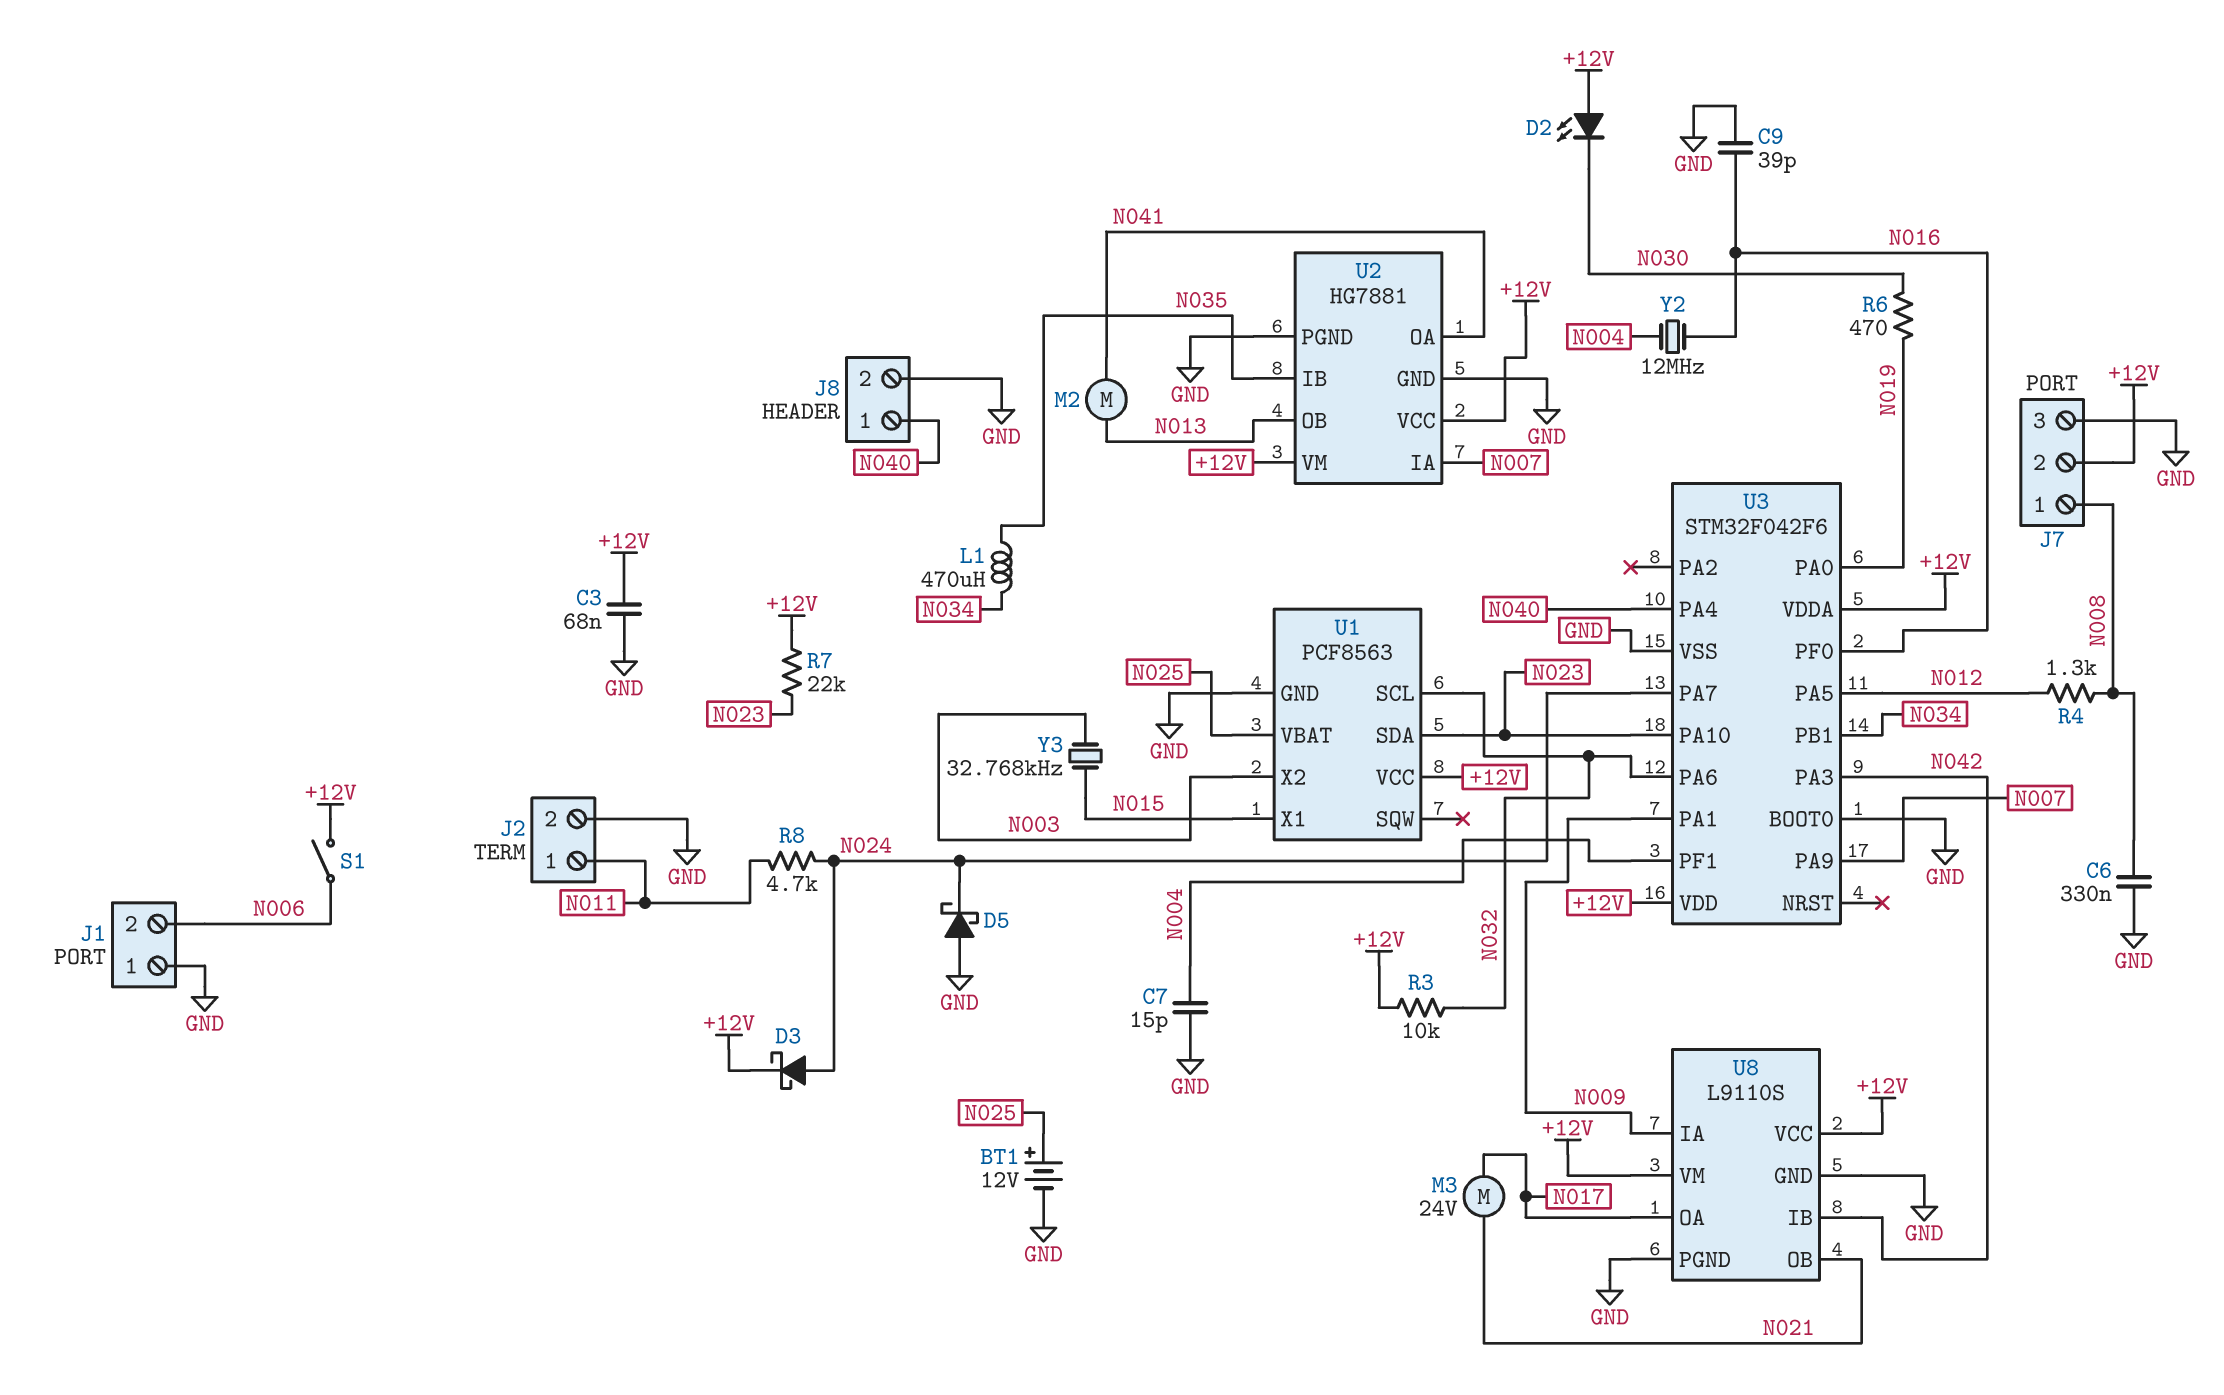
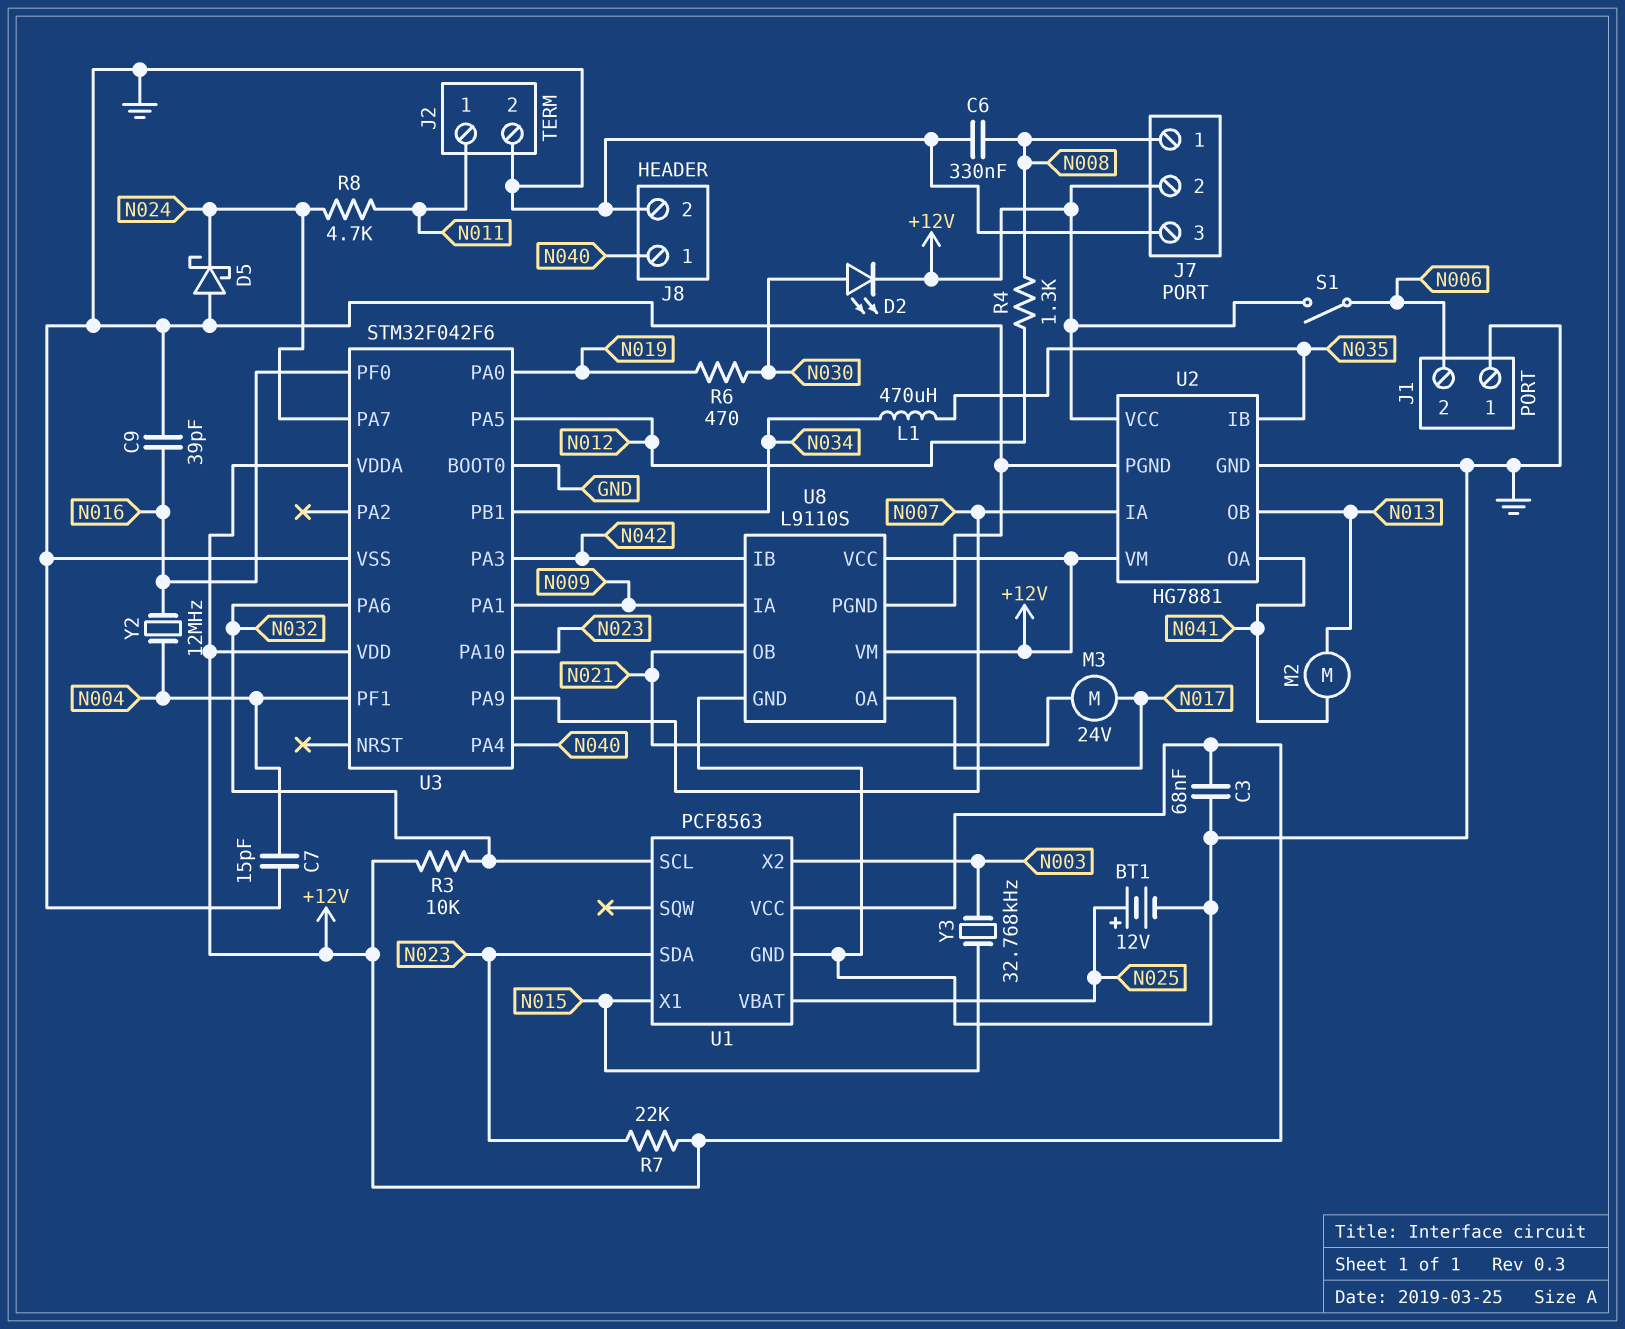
D2: LED (A +12V, K N030) -> LED (A N030, K +12V)
D3: schottky (A N024, K +12V) -> none

